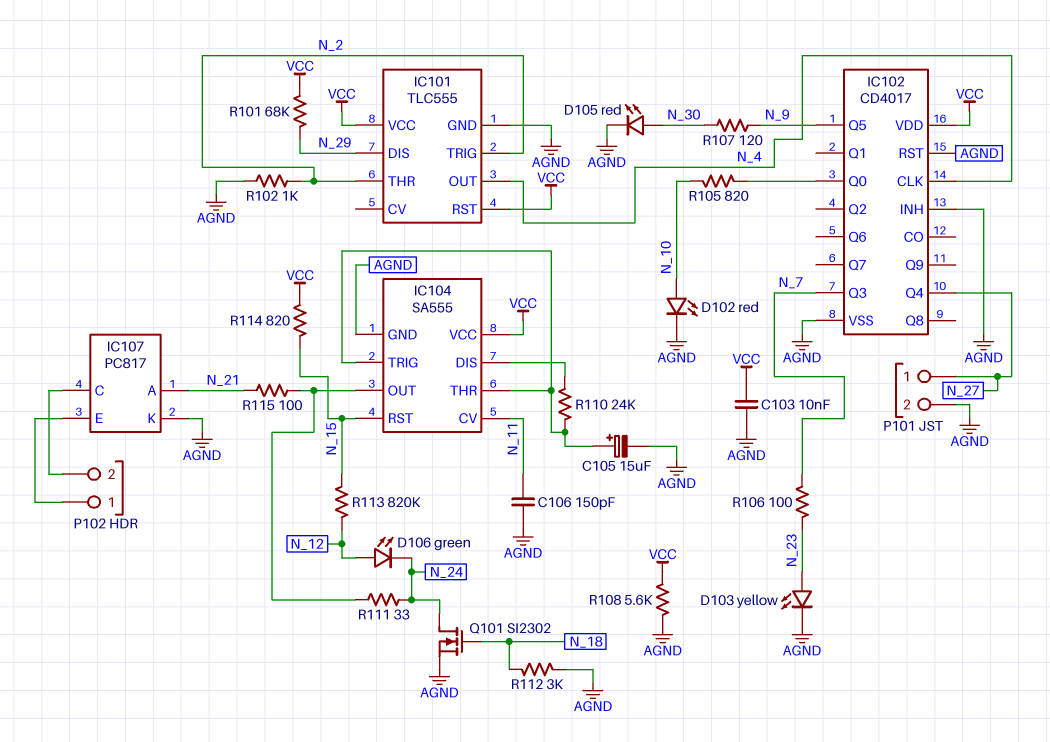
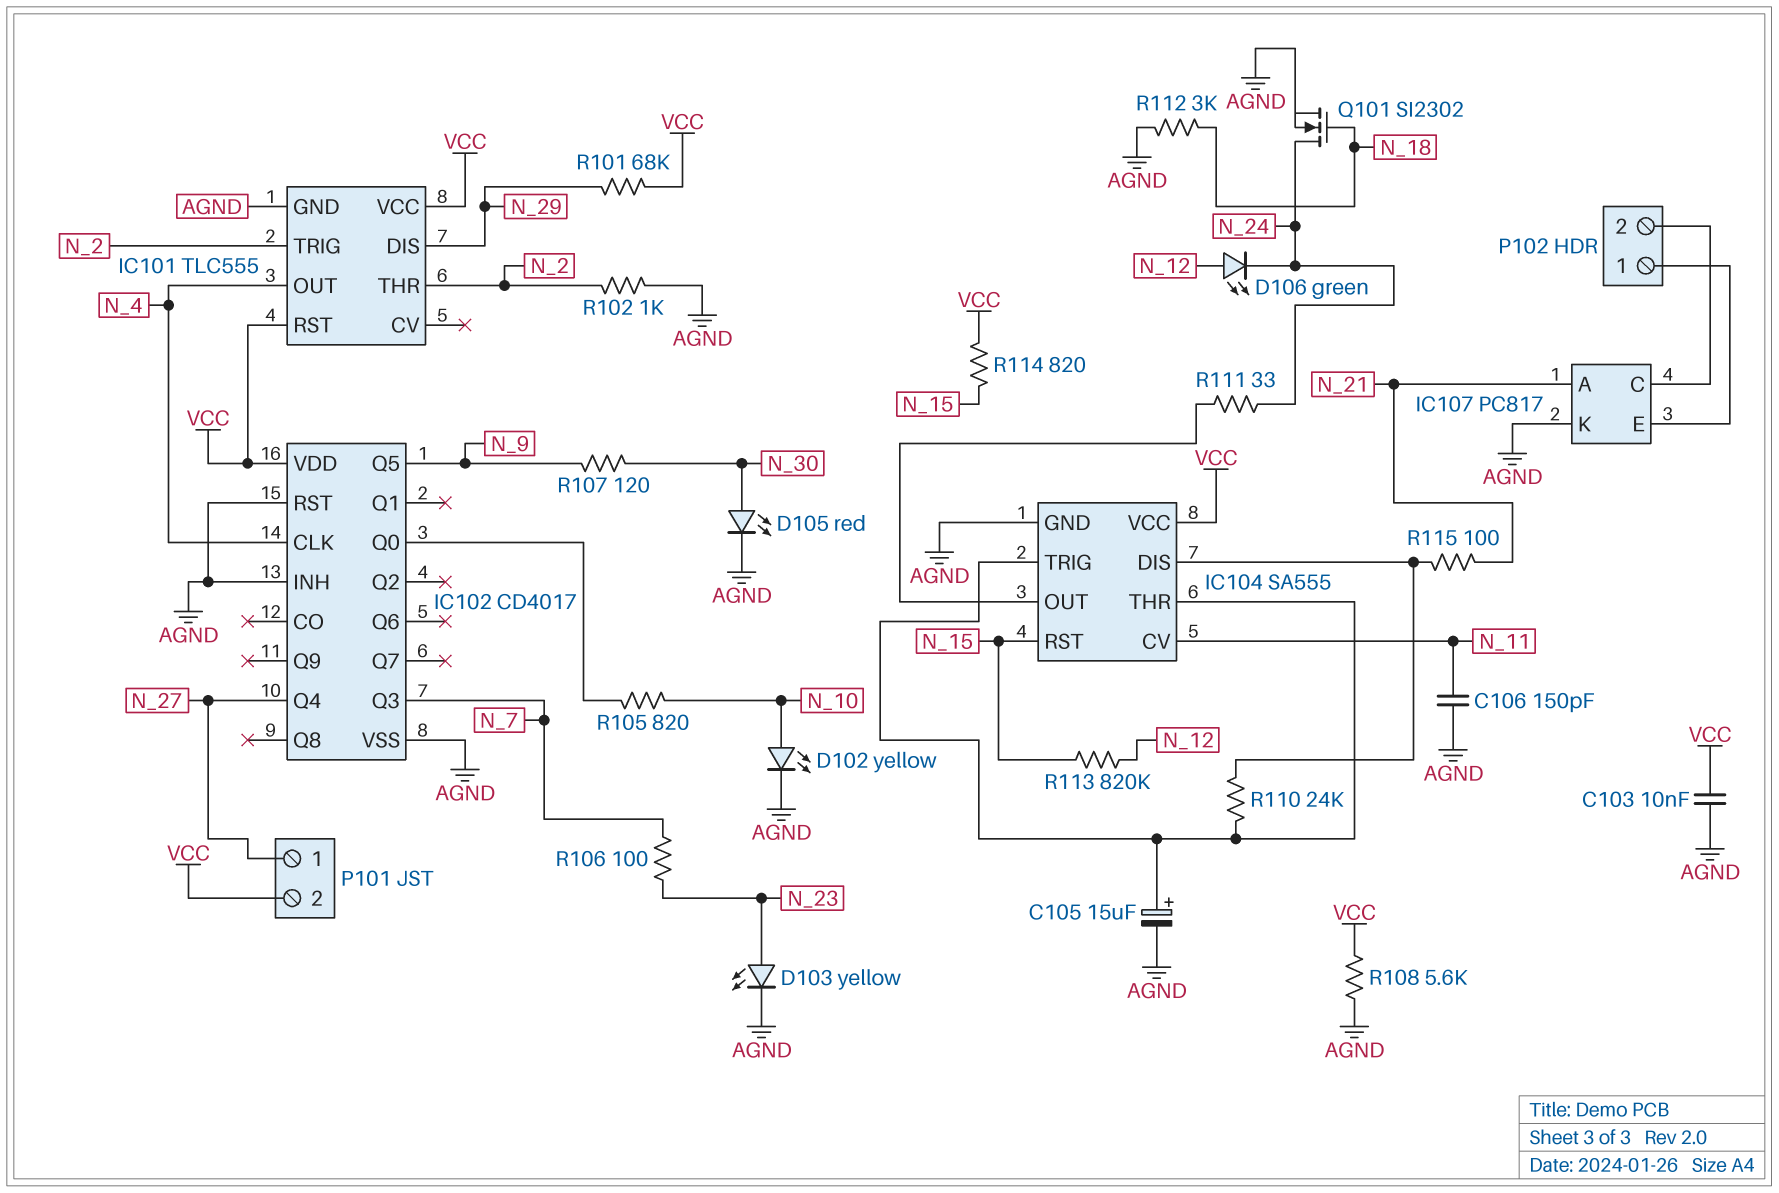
D102: LED red (A N_10, K AGND) -> LED yellow (A N_10, K AGND)
P101 pin 2: AGND -> VCC
R115: 100 (IC104/OUT, N_21) -> 100 (IC104/DIS, N_21)

